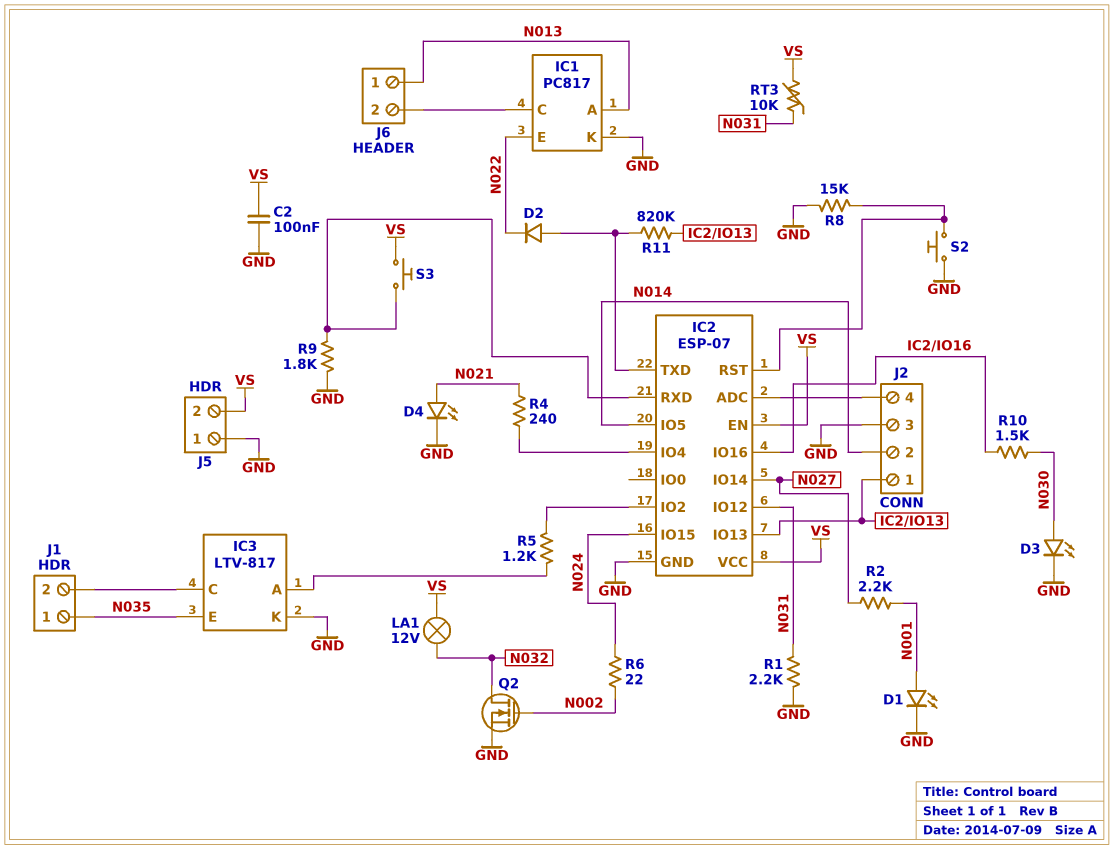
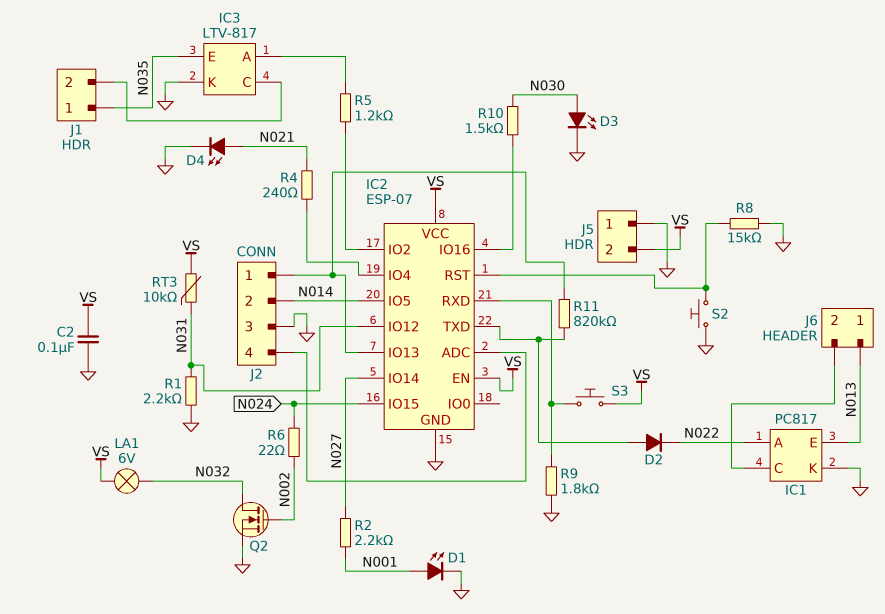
IC1 pin A: N013 -> N022
IC1 pin E: N022 -> N013
LA1: lamp 12V (N032, VS) -> lamp 6V (N032, VS)

